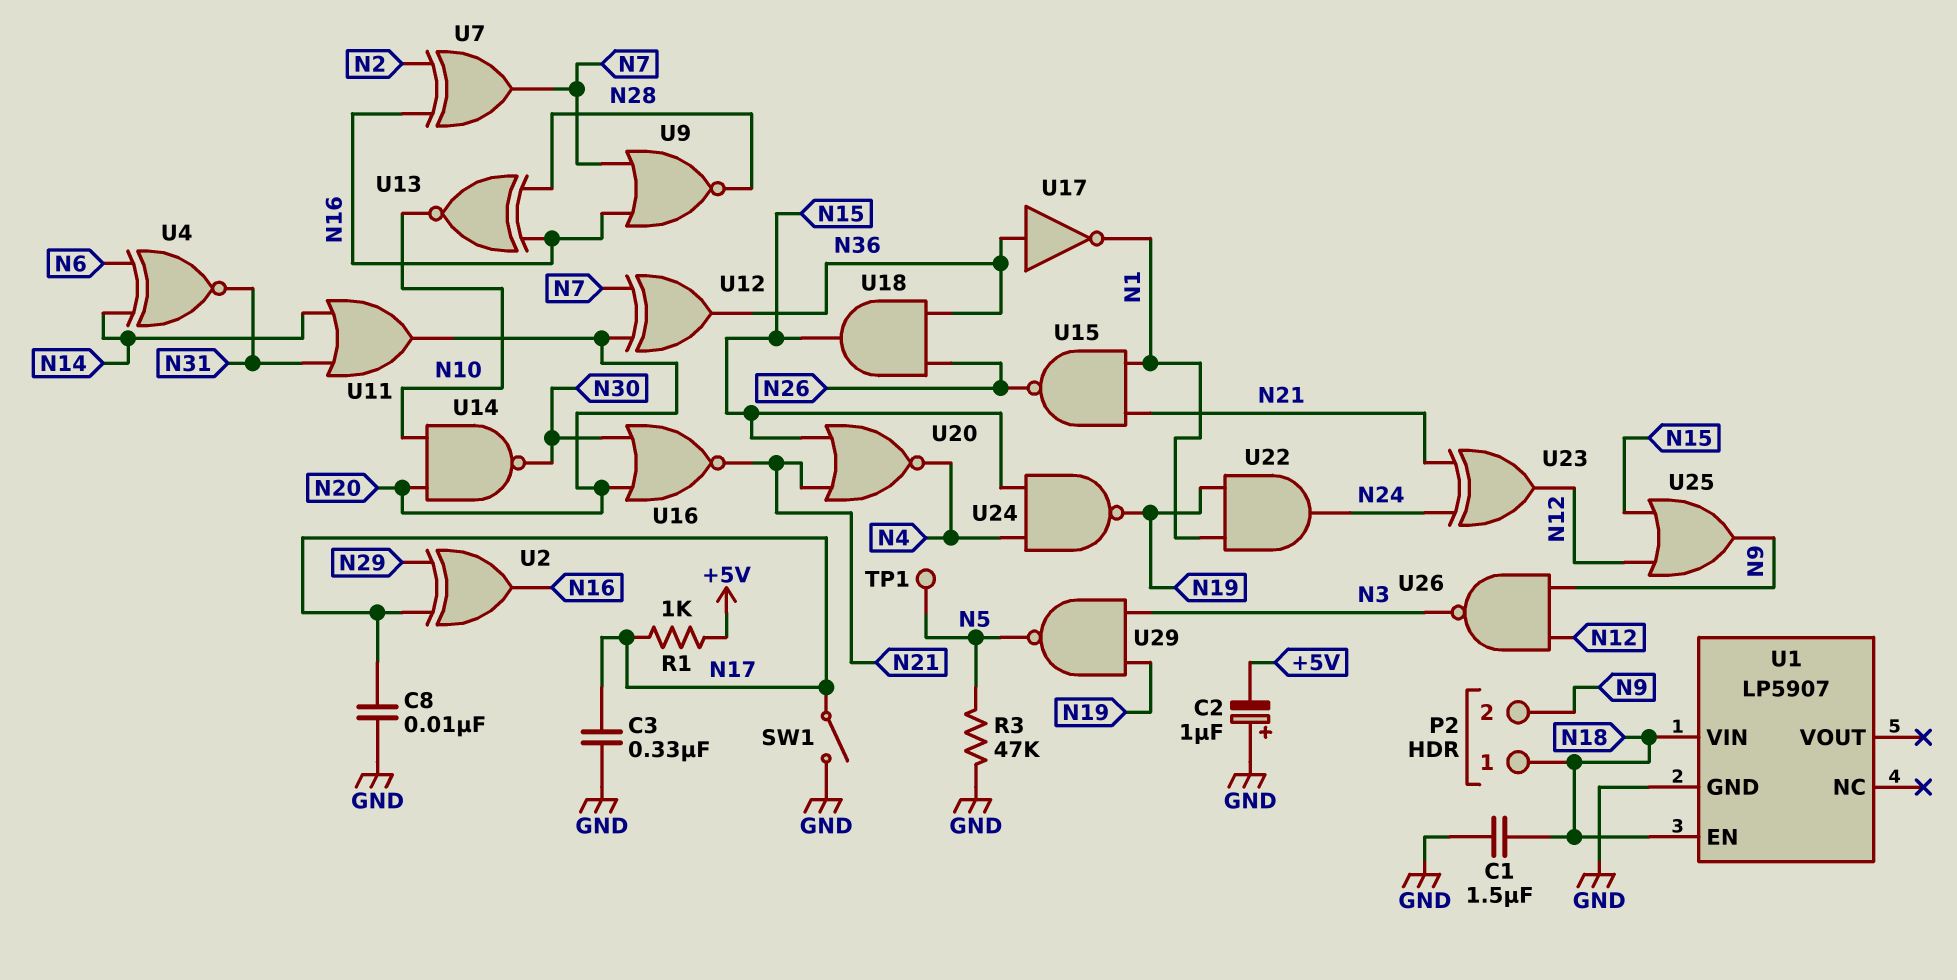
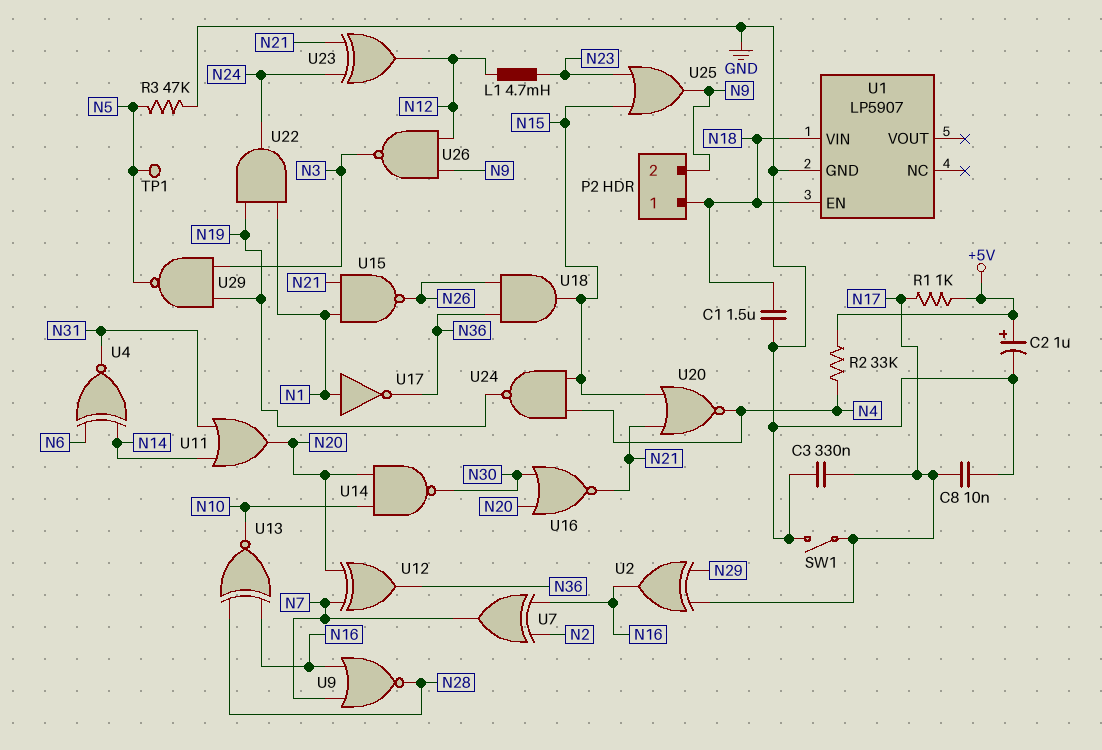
C2: 1uF (plus GND, minus +5V) -> 1uF (plus +5V, minus GND)
L1: none -> 4.7mH (N12, N23)
R2: none -> 33k (+5V, N4)
U17: NOT (in N36, out N1) -> NOT (in N1, out N36)
U25: OR (in N12, in N15, out N9) -> OR (in N15, in N23, out N9)

